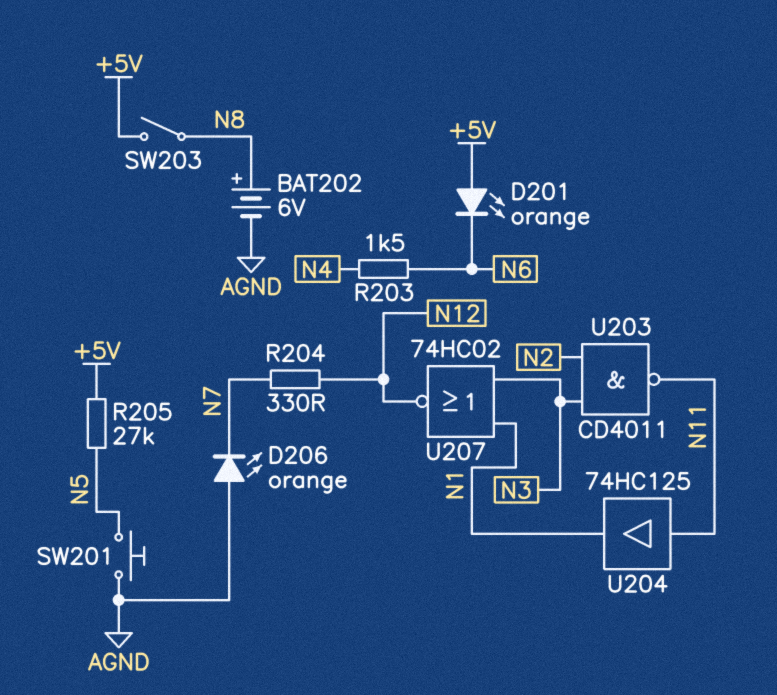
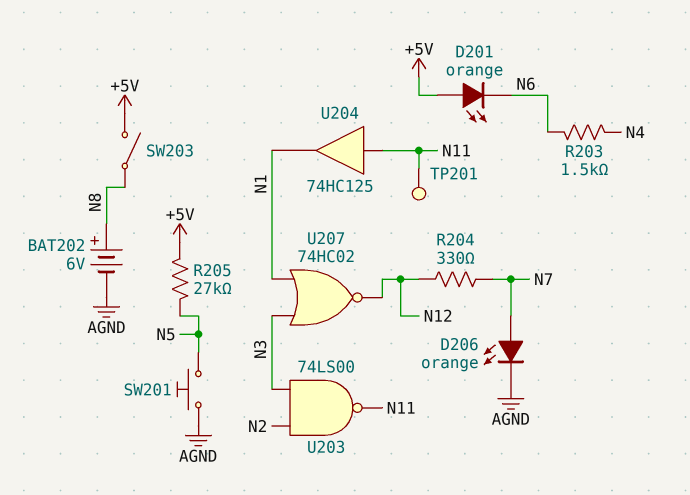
D206: LED orange (A AGND, K N7) -> LED orange (A N7, K AGND)
TP201: none -> test point (N11)
U203: NAND CD4011 (in N2, in N3, out N11) -> NAND 74LS00 (in N2, in N3, out N11)

